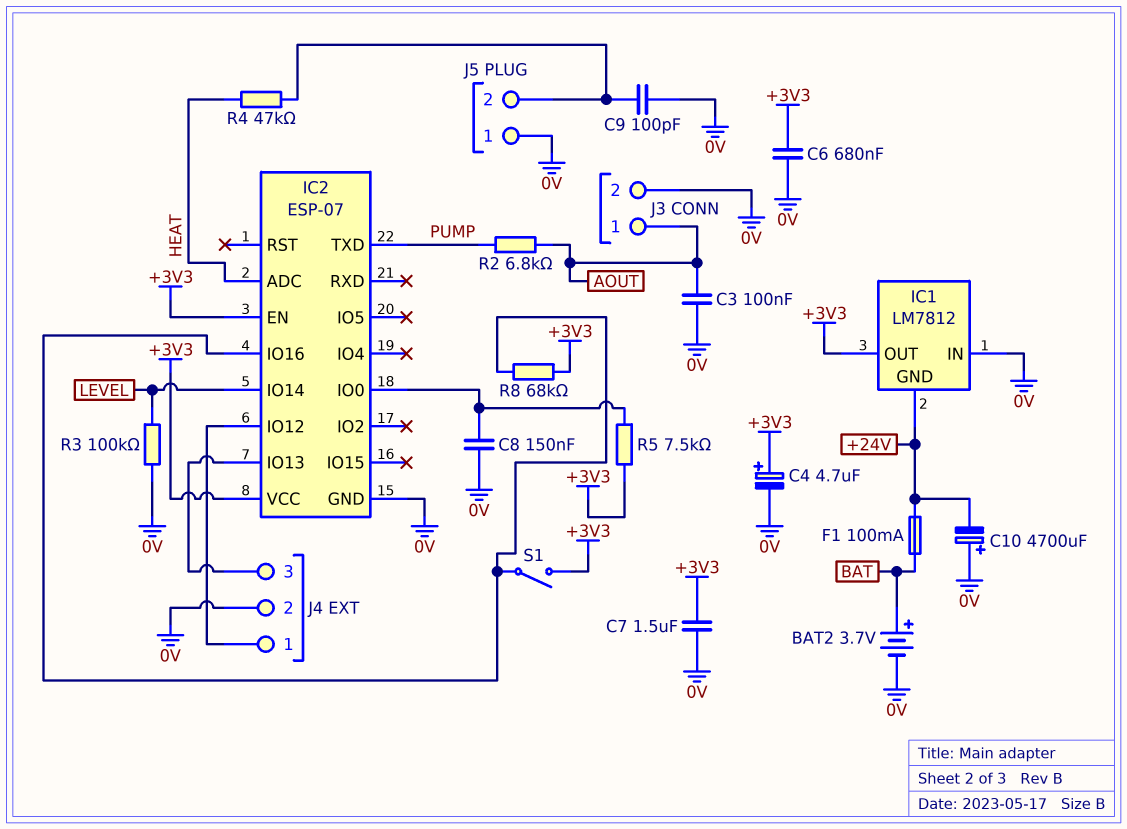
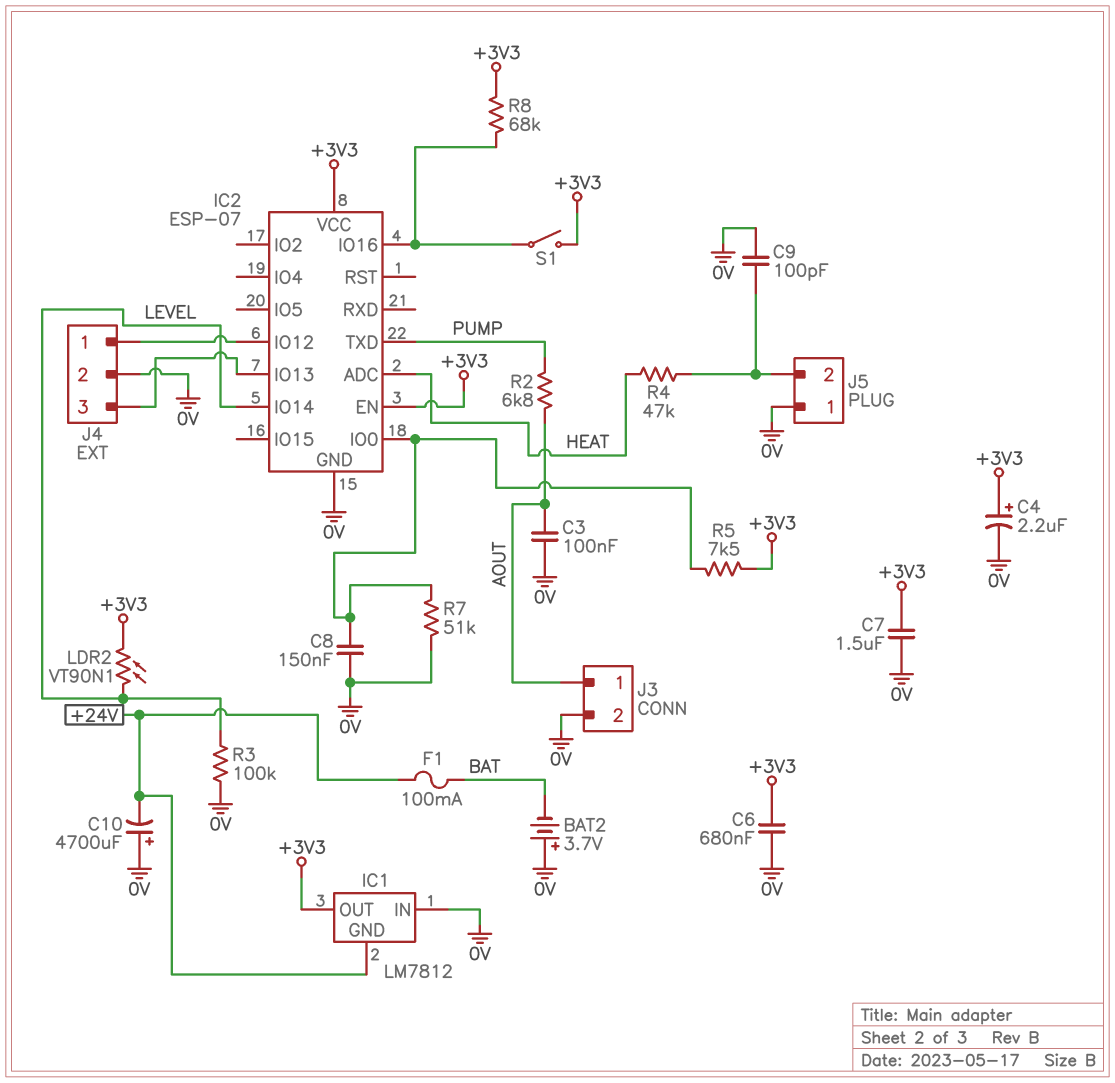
BAT2: 3.7V (plus BAT, minus 0V) -> 3.7V (plus 0V, minus BAT)
C4: 4.7uF (plus +3V3, minus 0V) -> 2.2uF (plus +3V3, minus 0V)
LDR2: none -> VT90N1 (+3V3, LEVEL)
R7: none -> 51k (0V, IC2/IO0)

